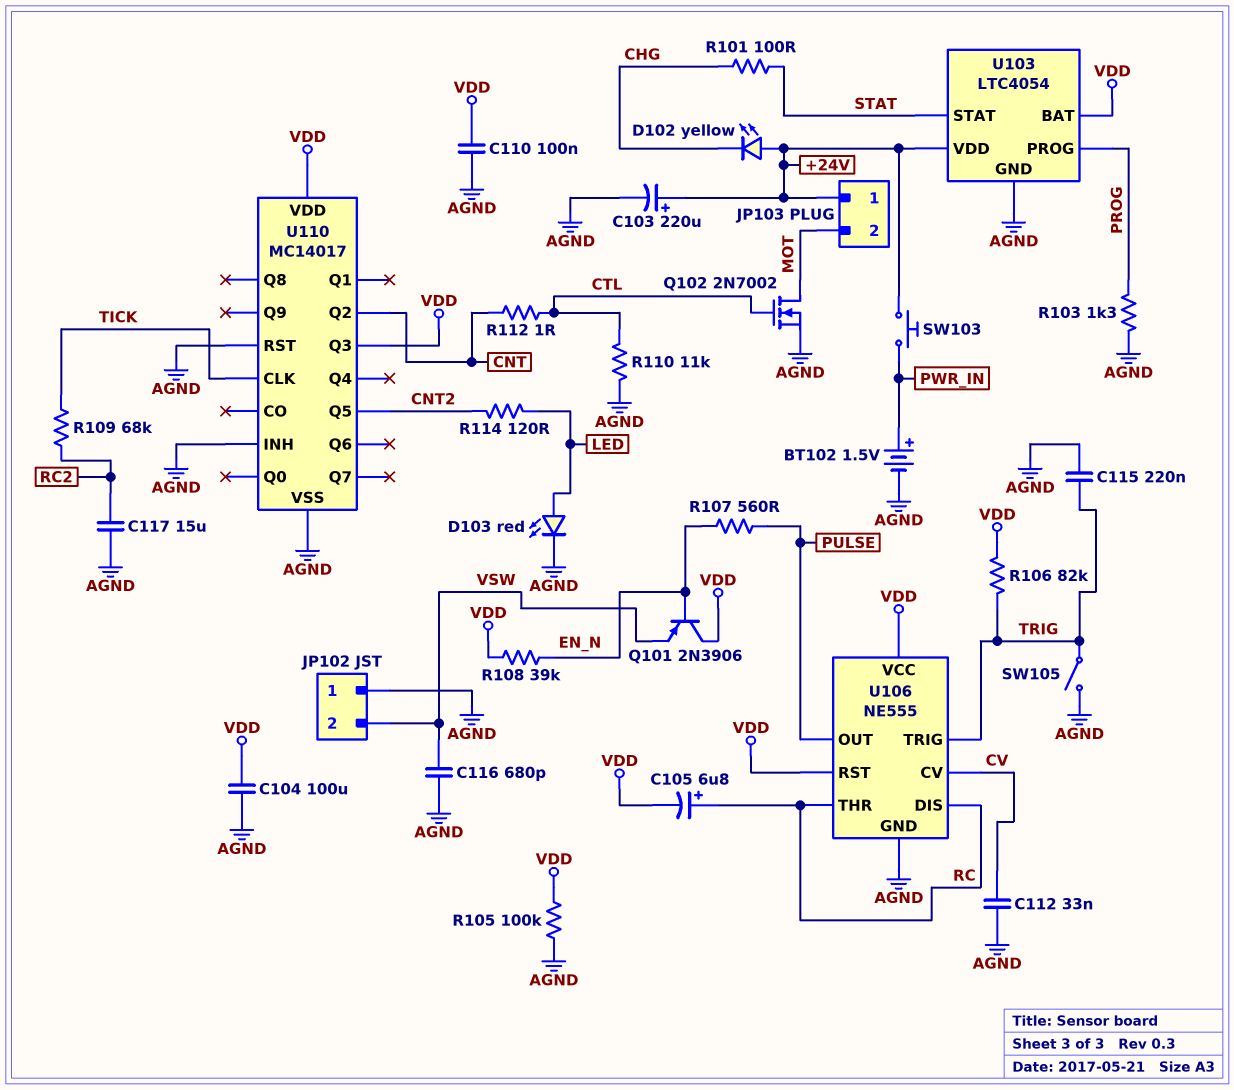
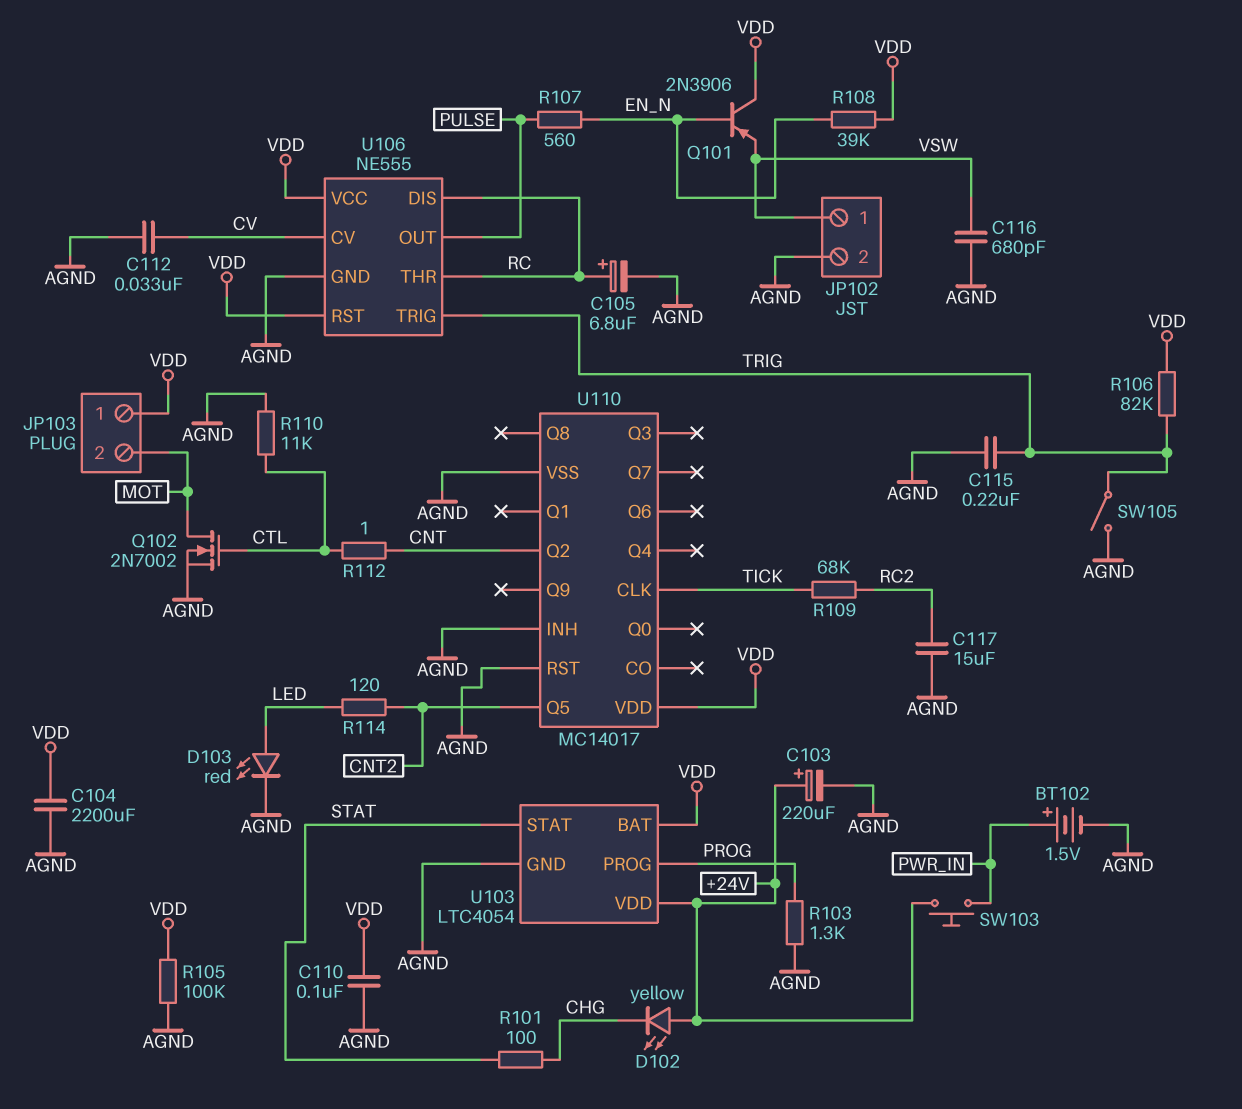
C104: 100uF (AGND, VDD) -> 2200uF (AGND, VDD)
C105: 6.8uF (plus RC, minus VDD) -> 6.8uF (plus RC, minus AGND)
JP102 pin 1: AGND -> VSW
JP102 pin 2: VSW -> AGND
JP103 pin 1: +24V -> VDD
U110 pin Q3: VDD -> none

